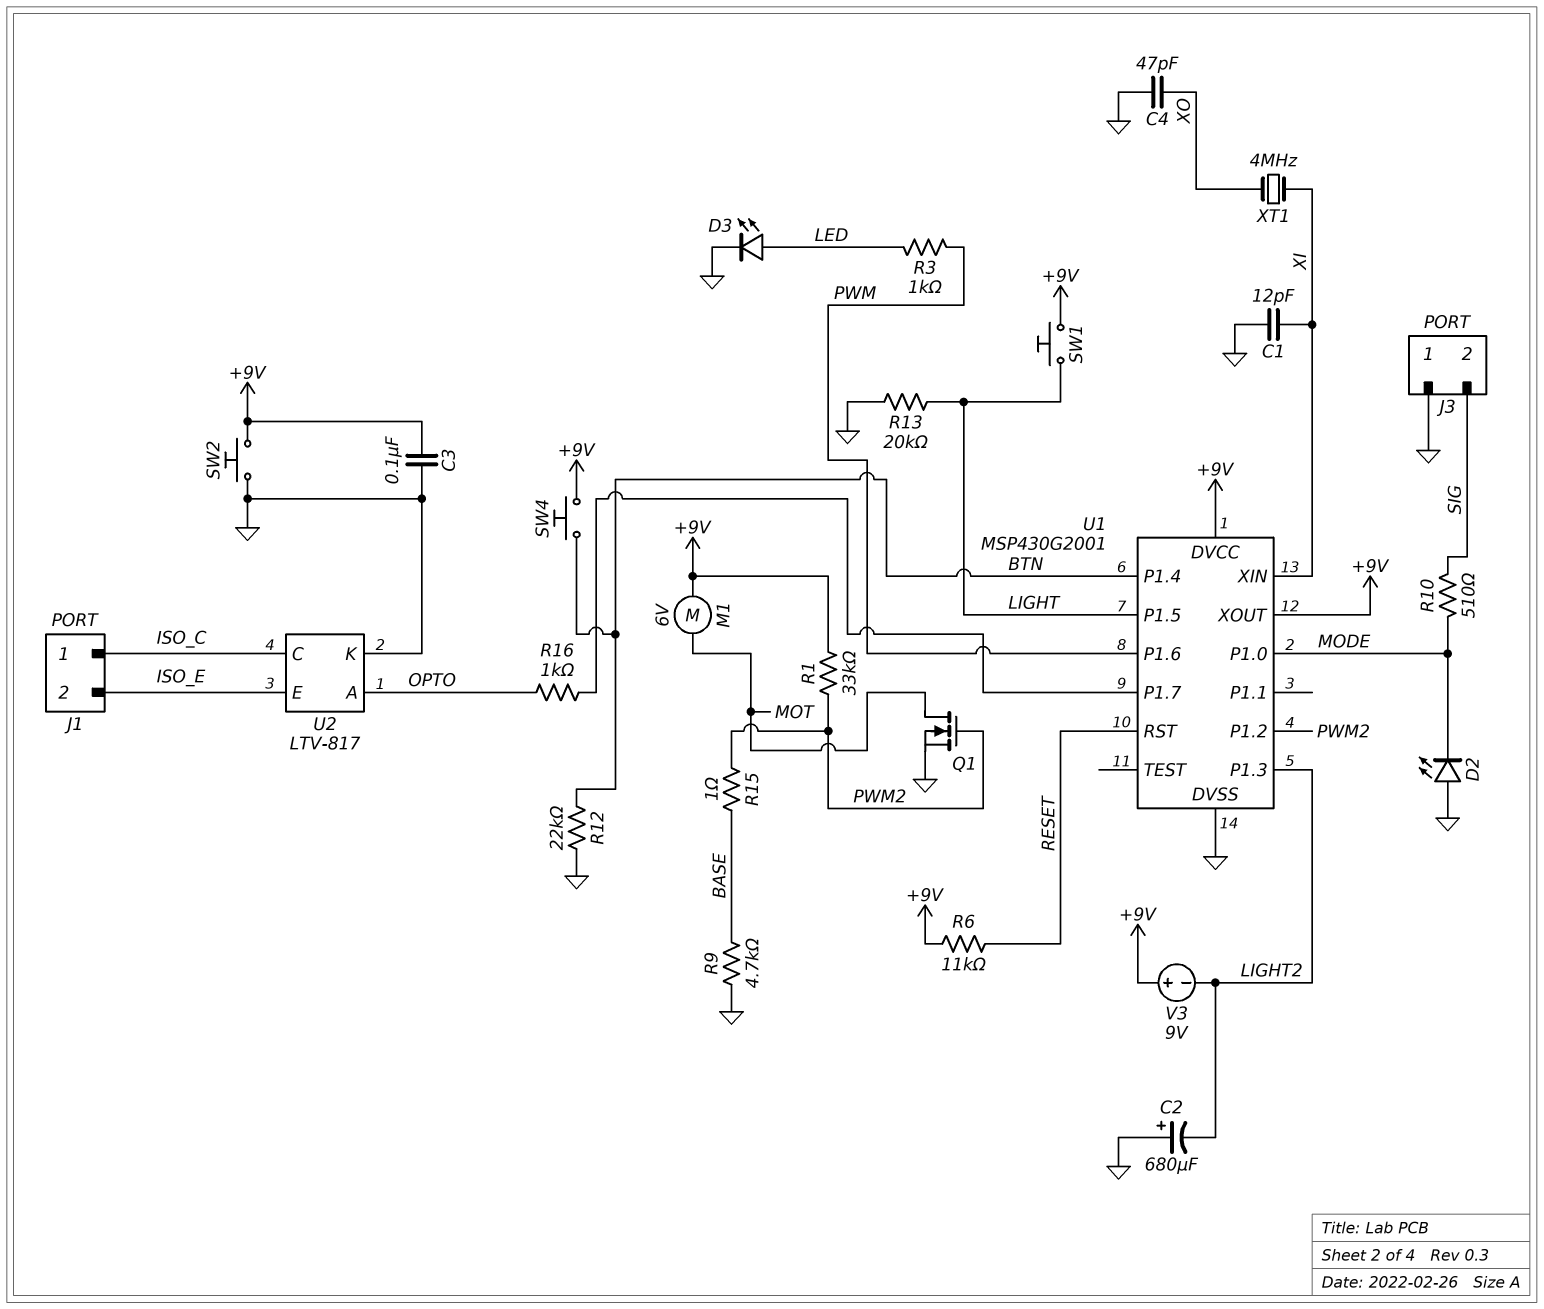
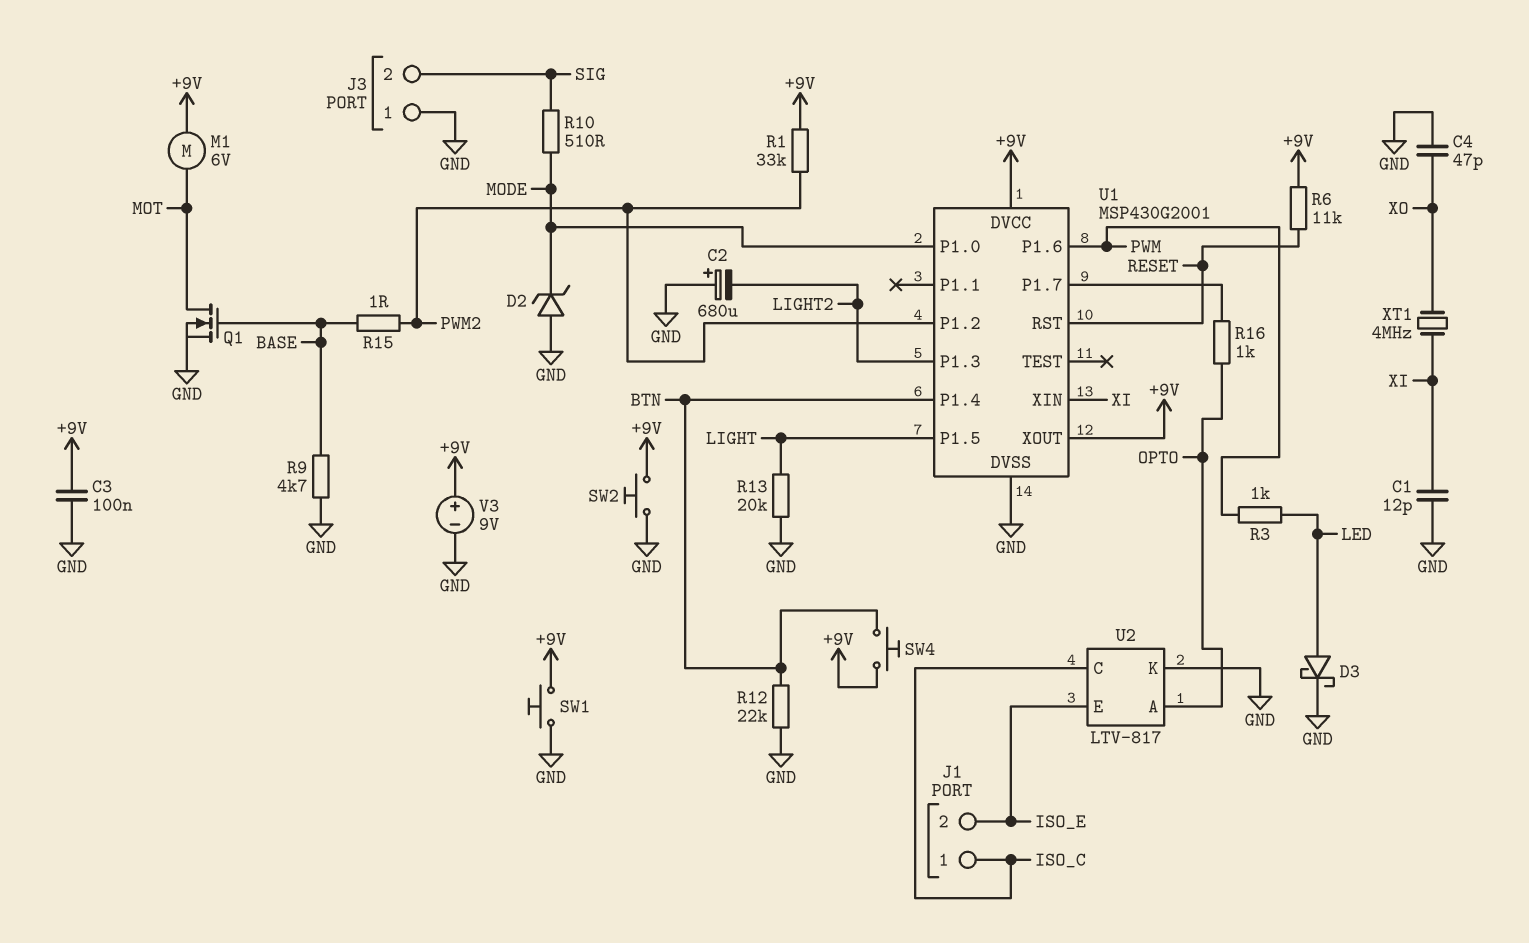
D2: LED (A GND, K MODE) -> zener (A GND, K MODE)
D3: LED (A LED, K GND) -> schottky (A LED, K GND)
Q1: NMOS (G PWM2, D MOT, S GND) -> NMOS (G BASE, D MOT, S GND)
SW1: button (+9V, LIGHT) -> button (+9V, GND)
V3: 9V (plus +9V, minus LIGHT2) -> 9V (plus +9V, minus GND)

